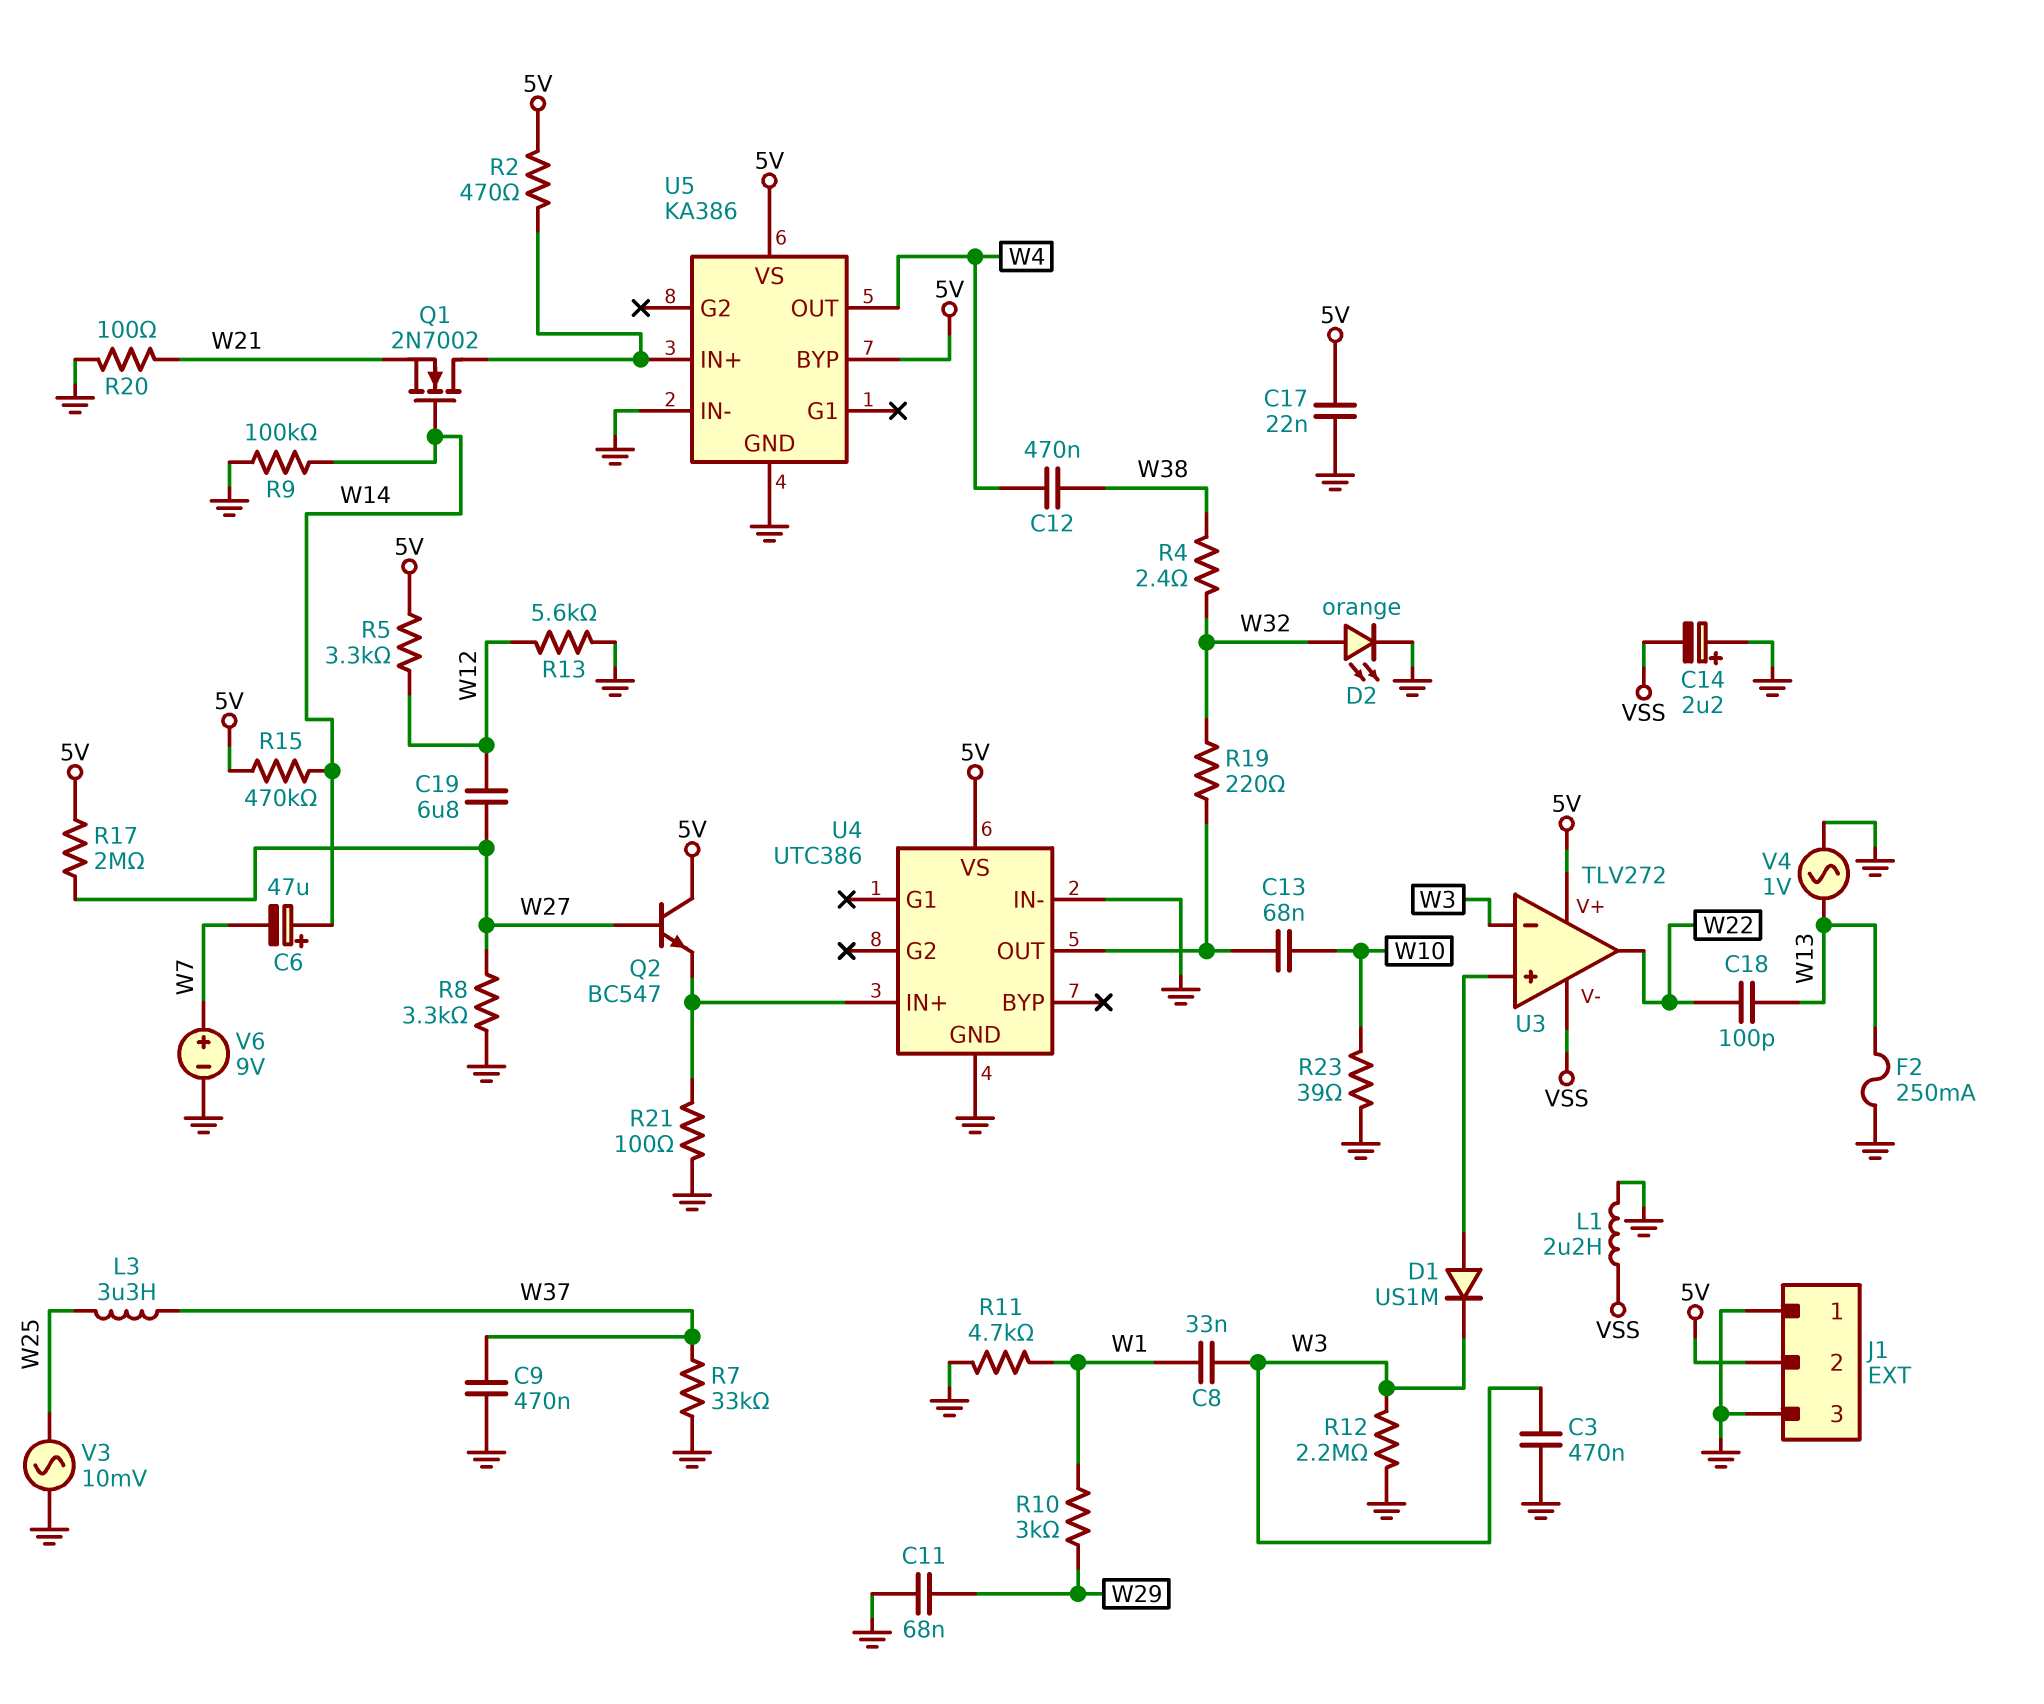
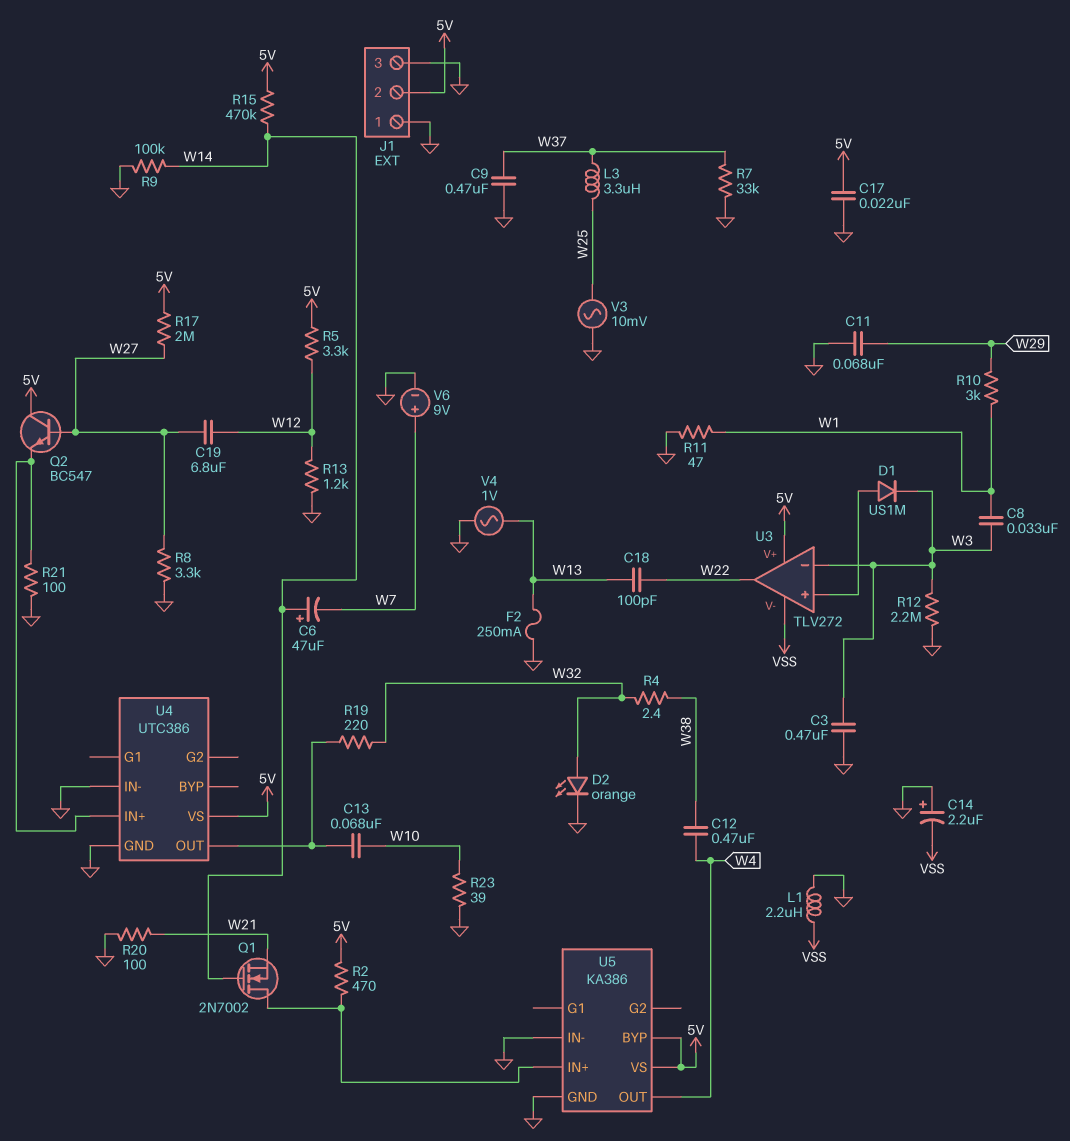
R11: 4.7k (GND, W1) -> 47 (GND, W1)
R13: 5.6k (GND, W12) -> 1.2k (GND, W12)

